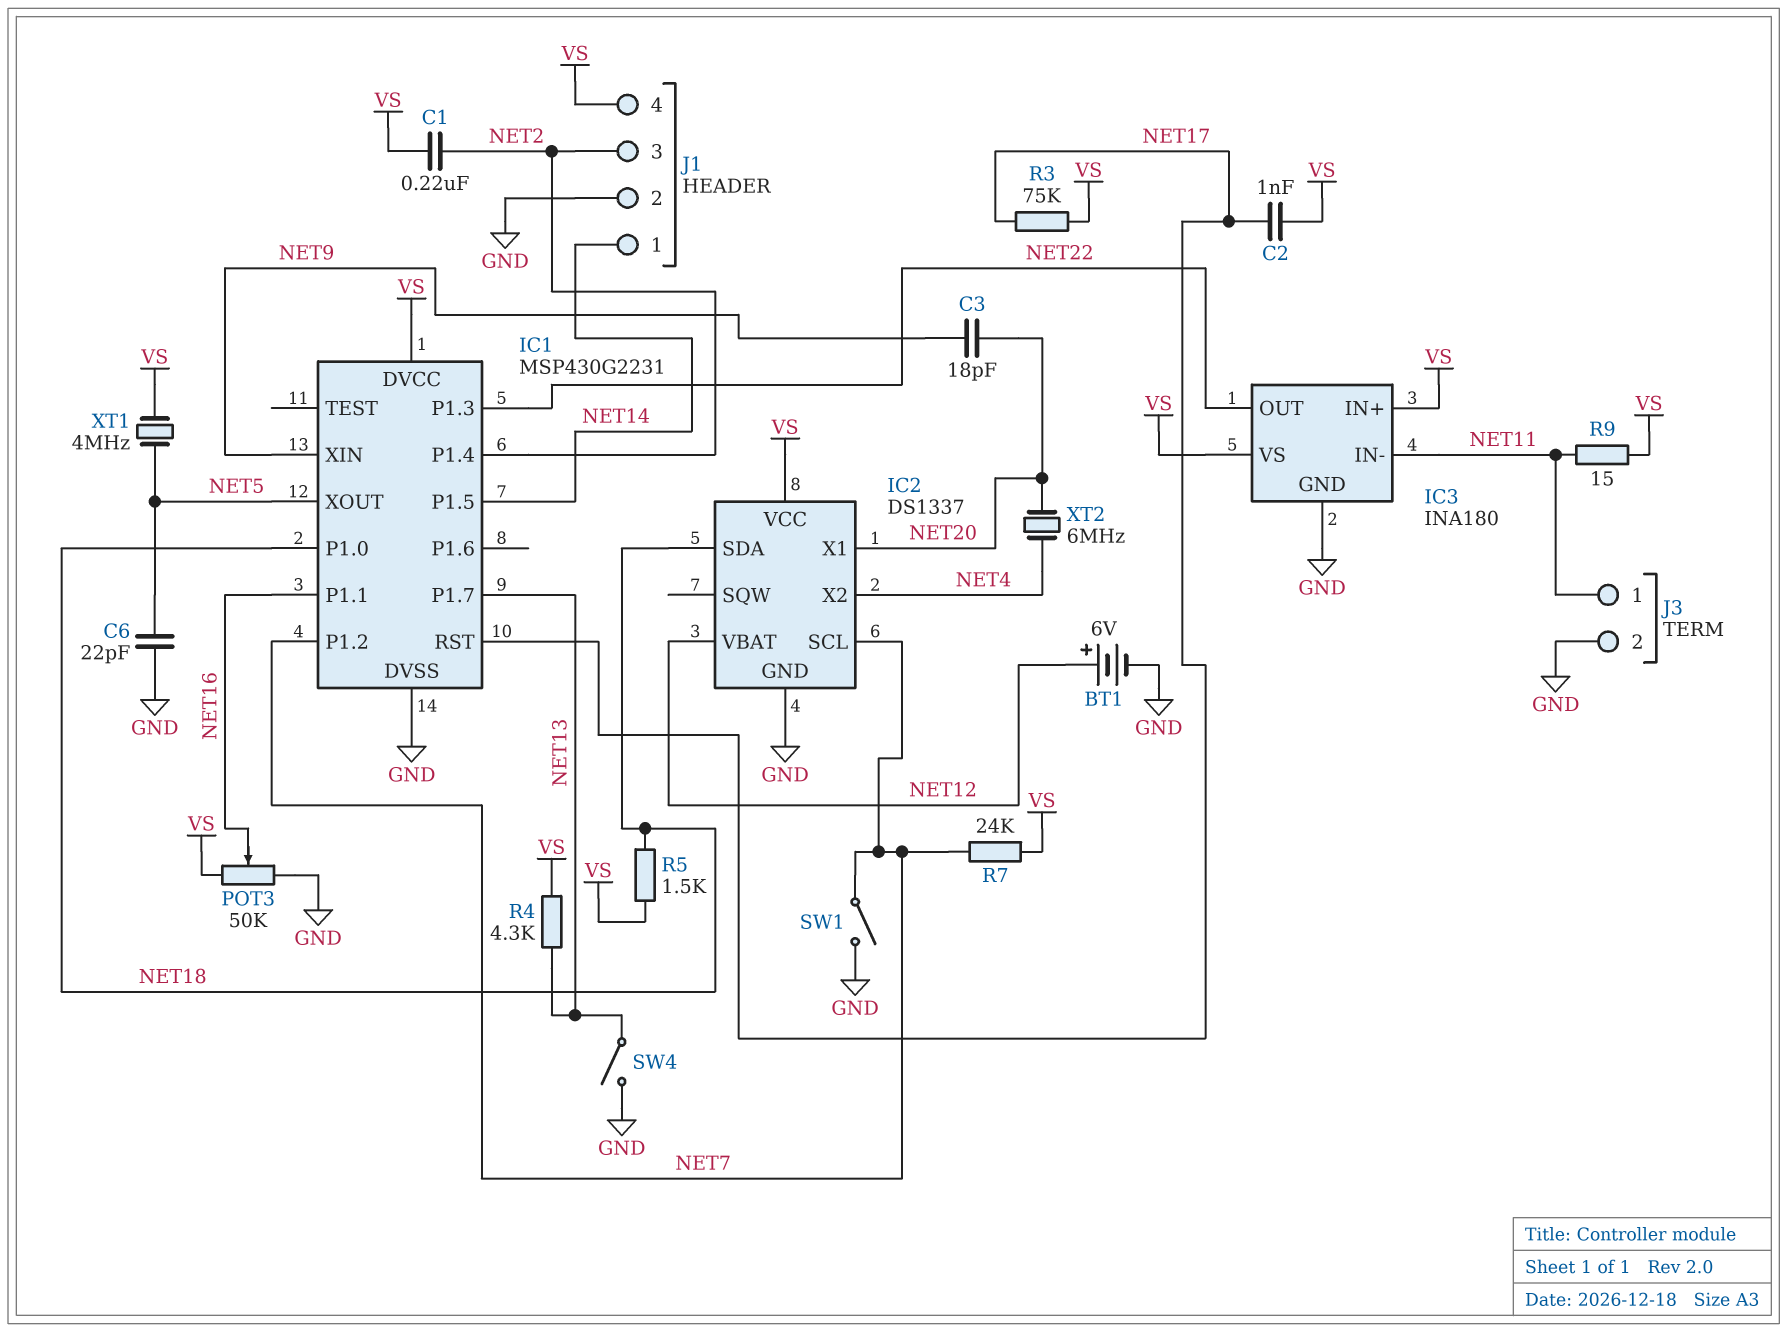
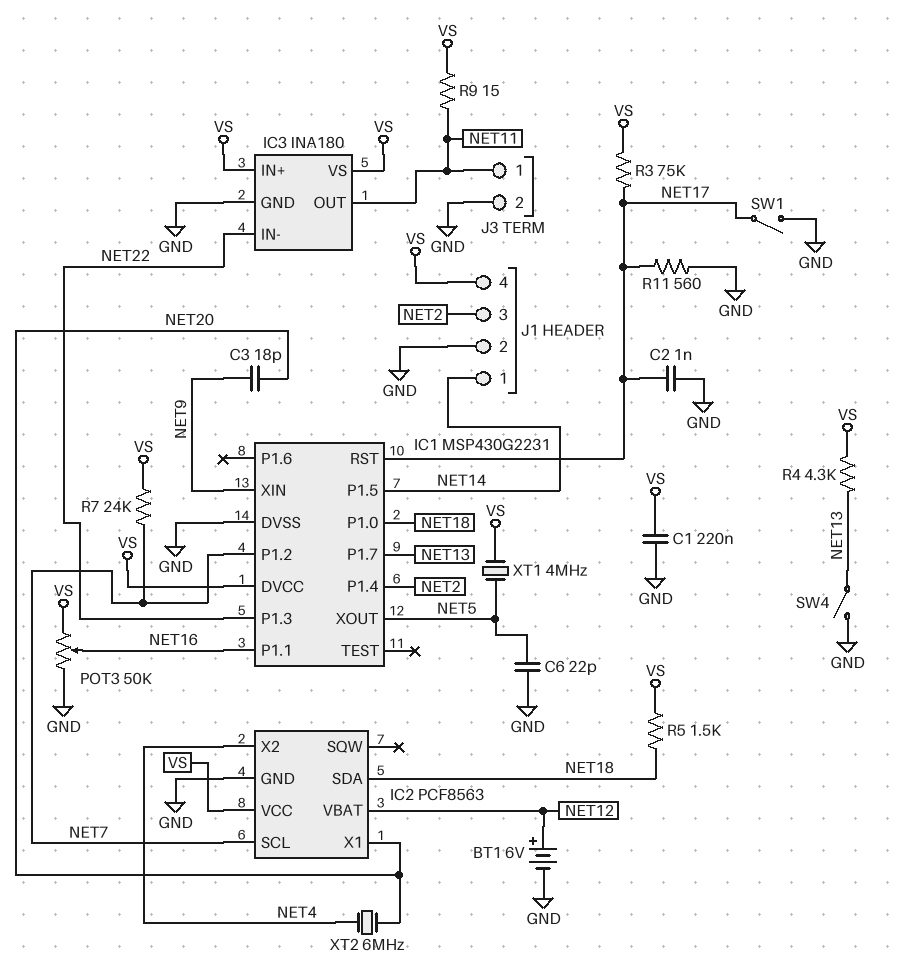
C1: 220nF (NET2, VS) -> 220nF (GND, VS)
C2: 1nF (NET17, VS) -> 1nF (GND, NET17)
IC2: DS1337 -> PCF8563
IC3 pin IN-: NET11 -> NET22
IC3 pin OUT: NET22 -> NET11
R11: none -> 560 (GND, NET17)
SW1: switch (GND, NET7) -> switch (GND, NET17)

